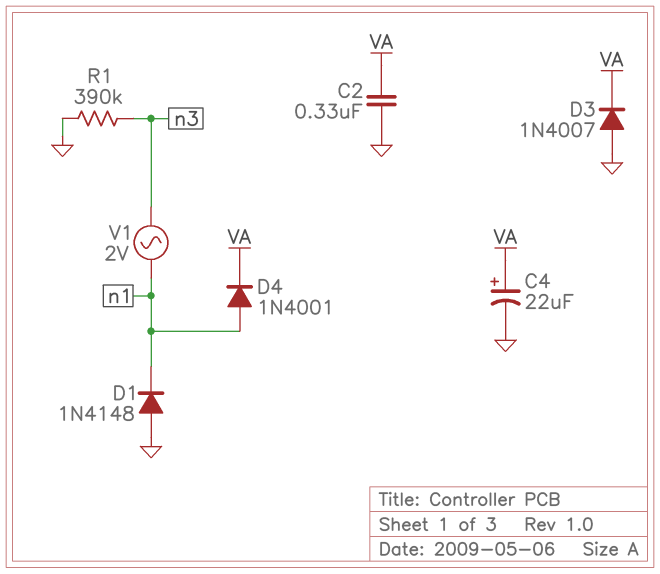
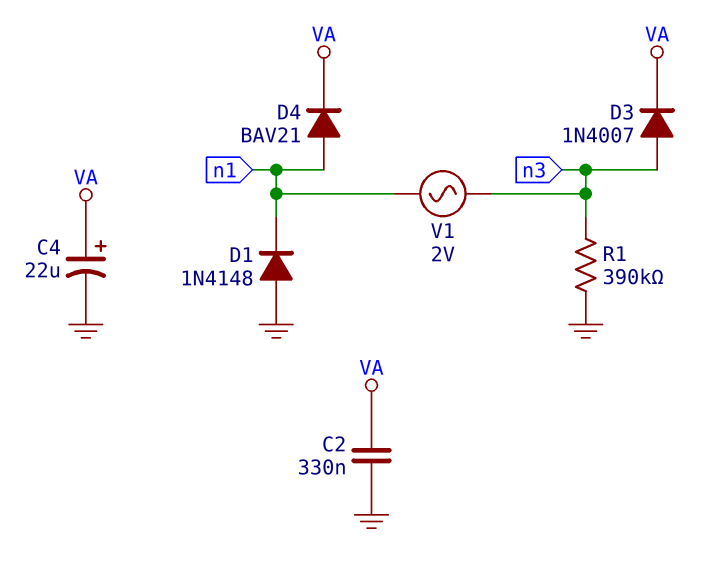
D3: diode 1N4007 (A GND, K VA) -> diode 1N4007 (A n3, K VA)
D4: diode 1N4001 (A n1, K VA) -> diode BAV21 (A n1, K VA)

